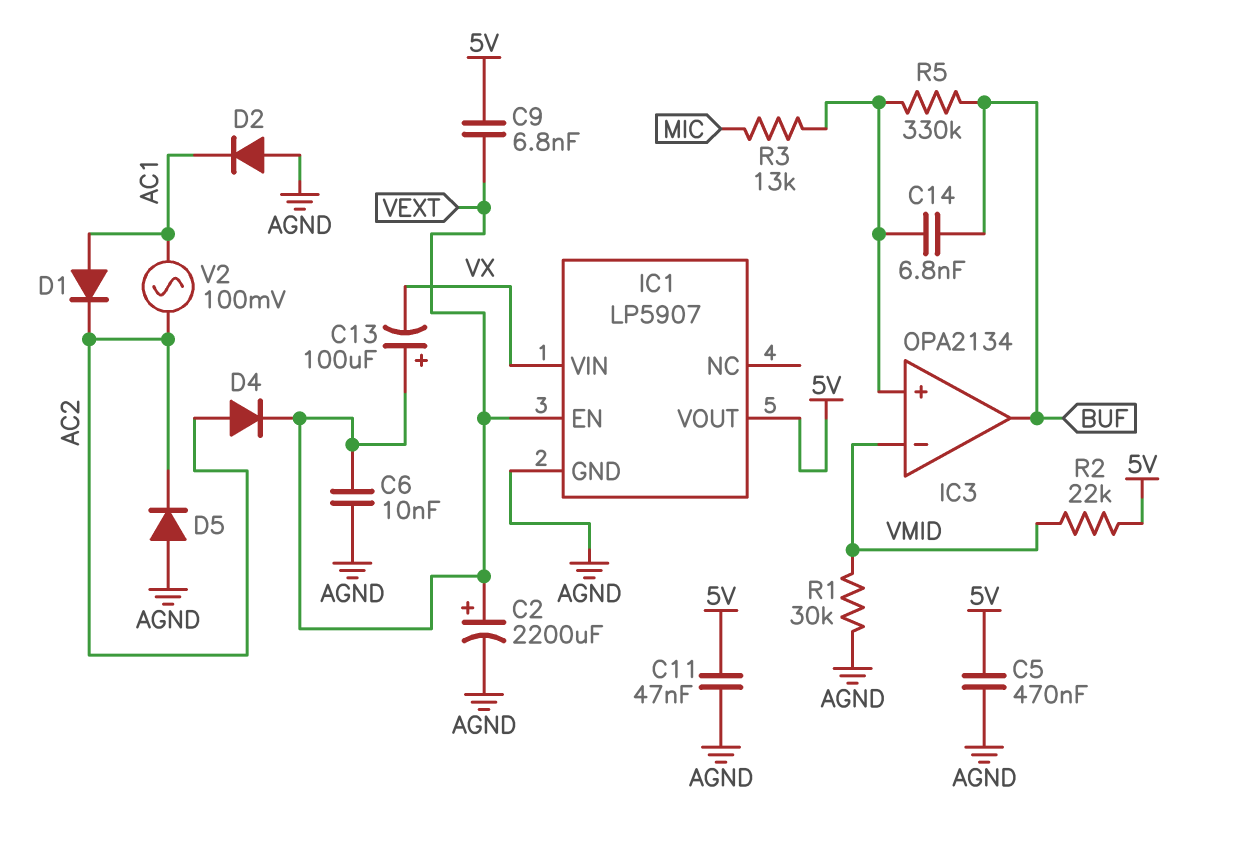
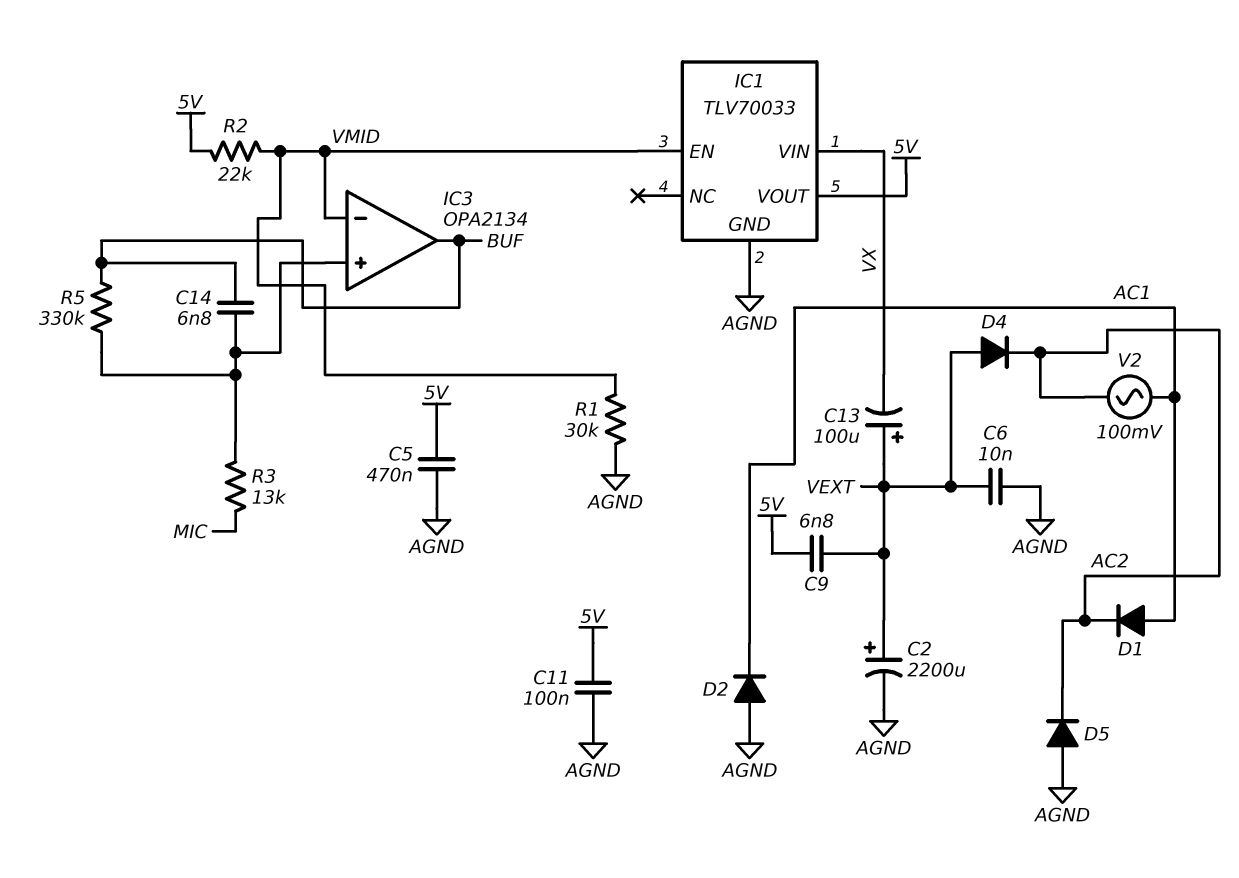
C11: 47nF (5V, AGND) -> 100nF (5V, AGND)
D4: diode (A AC2, K VEXT) -> diode (A VEXT, K AC2)
IC1: LP5907 -> TLV70033
IC1 pin EN: VEXT -> VMID

